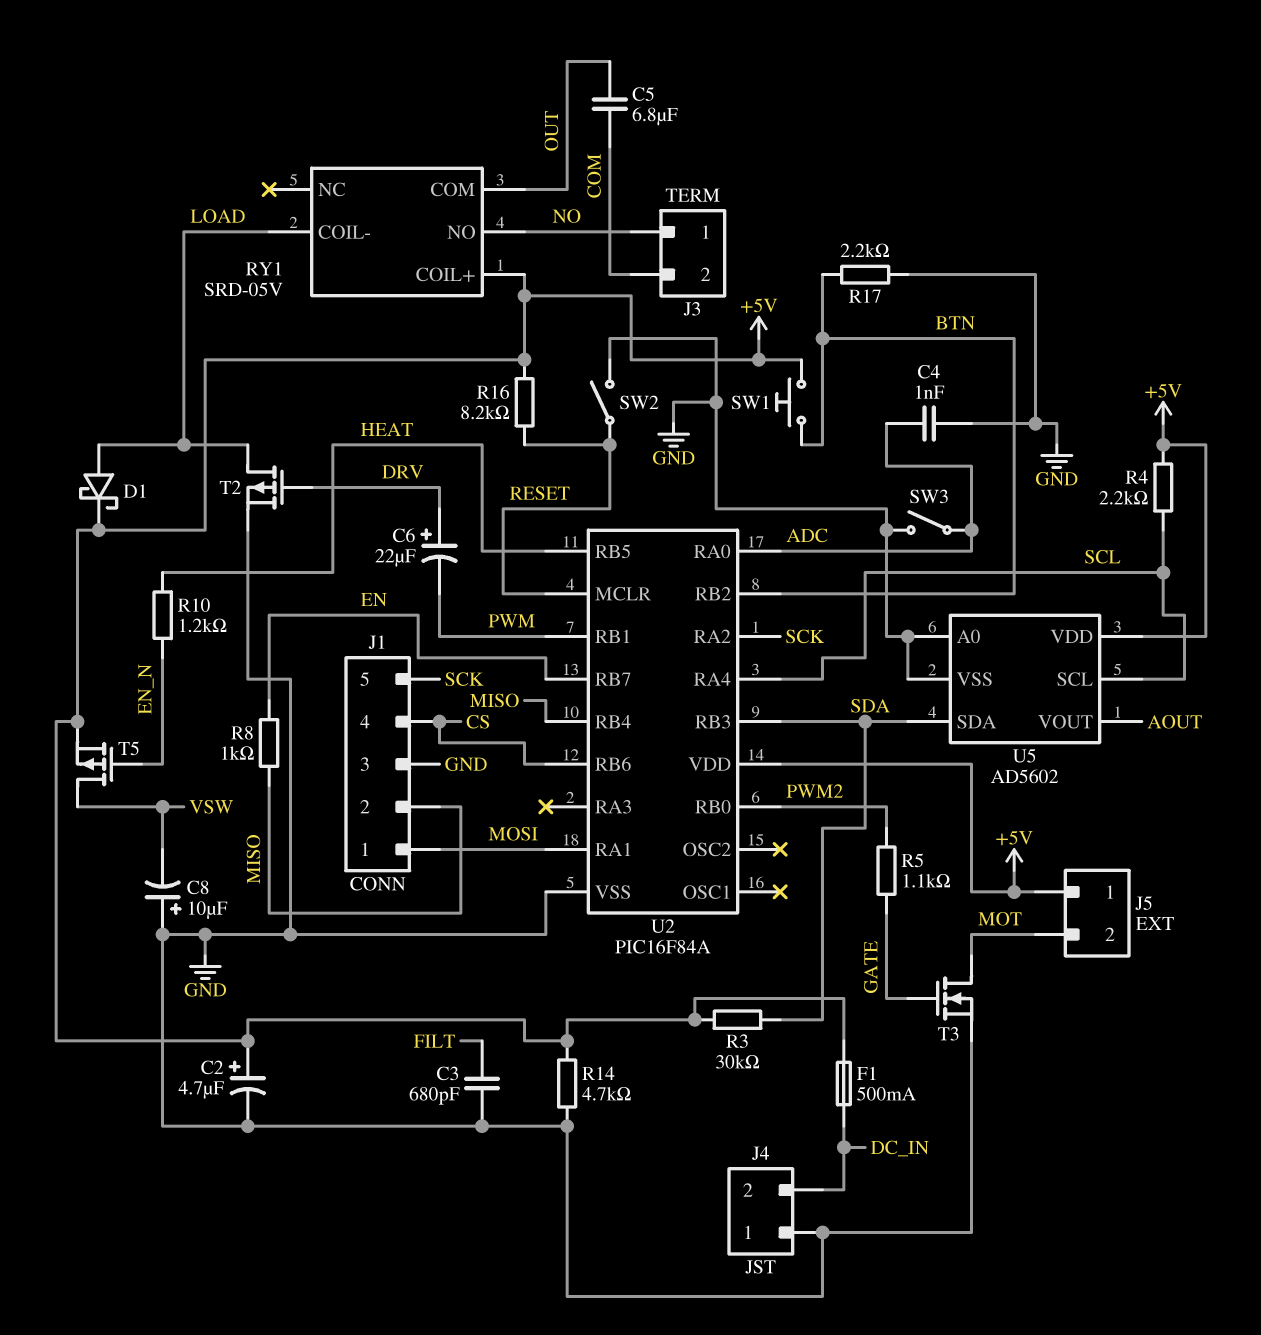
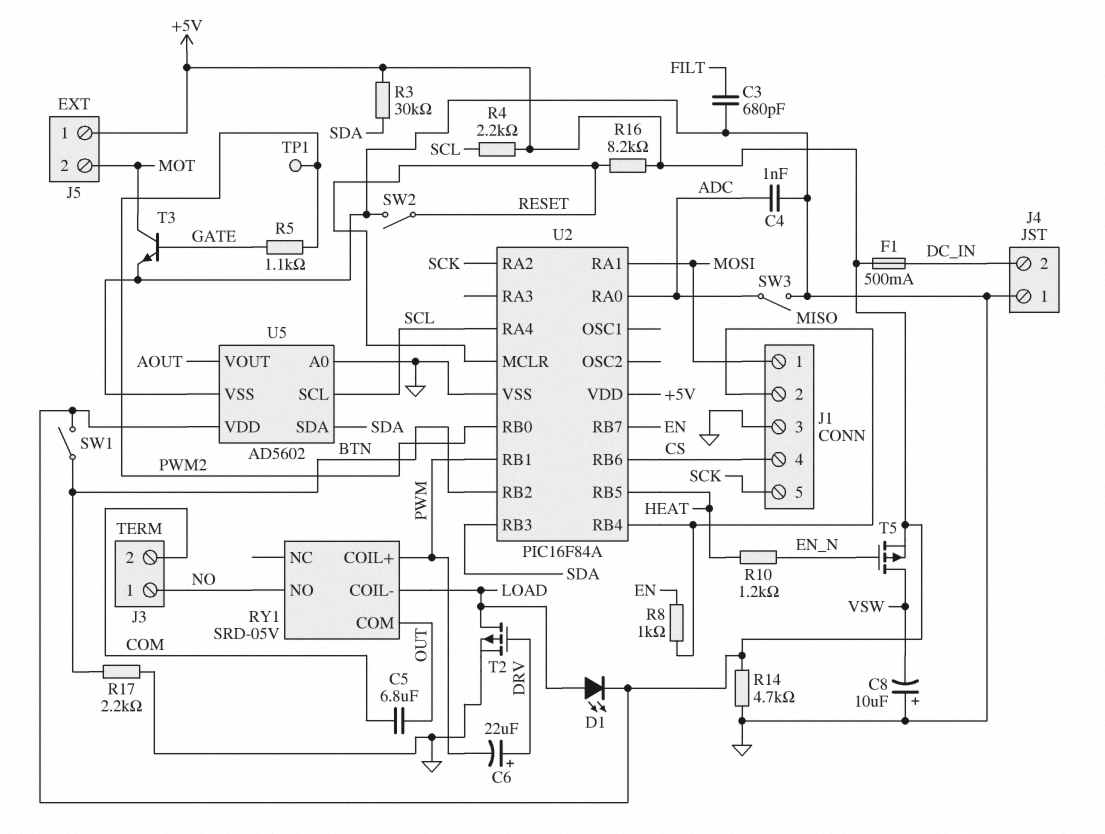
C2: 4.7uF (plus +5V, minus GND) -> none
D1: schottky (A LOAD, K +5V) -> LED (A LOAD, K +5V)
RY1 pin COIL+: +5V -> PWM
SW1: button (+5V, BTN) -> switch (+5V, BTN)
T3: NMOS (G GATE, D MOT, S GND) -> NPN (B GATE, C MOT, E GND)
TP1: none -> test point (PWM2)

